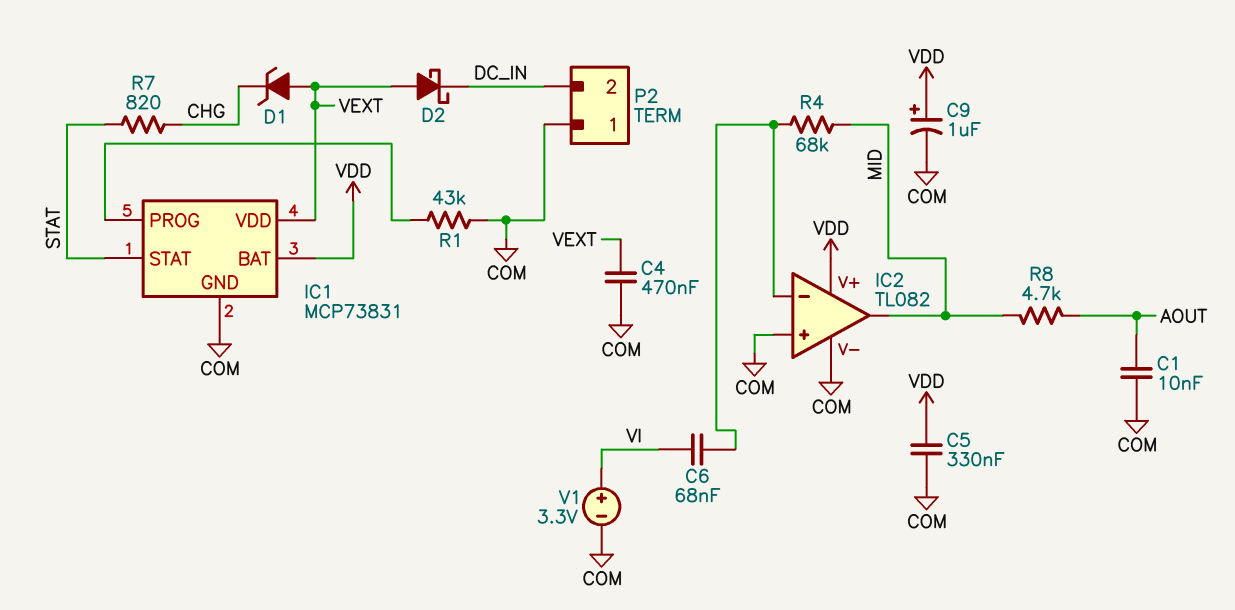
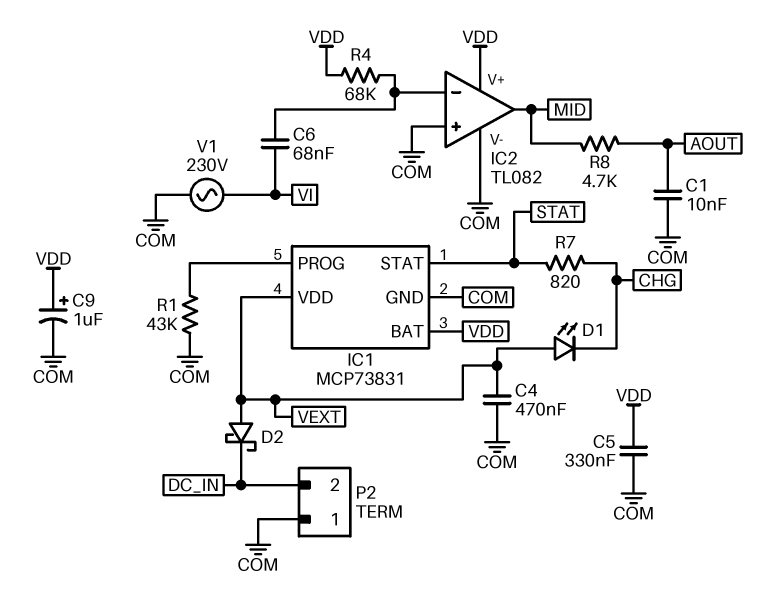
D1: zener (A VEXT, K CHG) -> LED (A VEXT, K CHG)
R4: 68k (IC2/in-, MID) -> 68k (IC2/in-, VDD)
V1: 3.3V (plus VI, minus COM) -> AC 230V (COM, VI)

